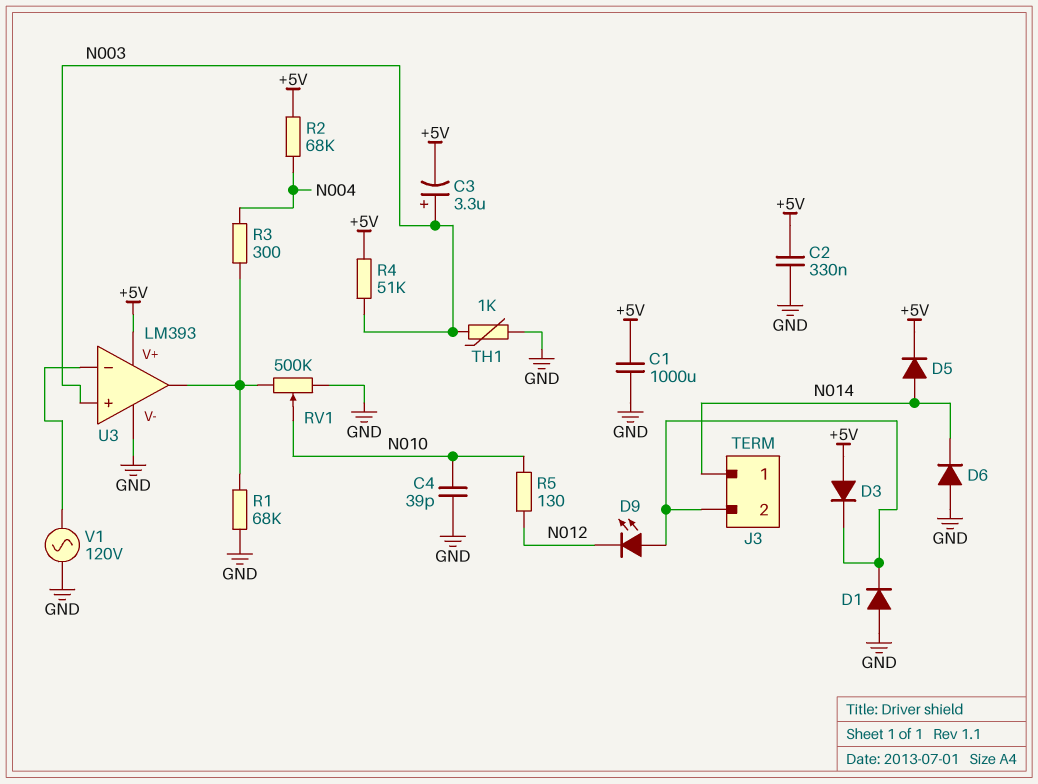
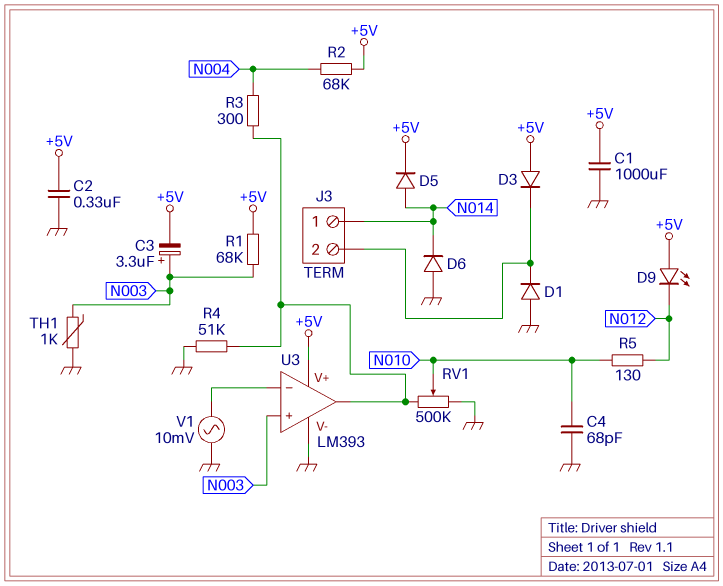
C4: 39pF (GND, N010) -> 68pF (GND, N010)
D9: LED (A J3/2, K N012) -> LED (A +5V, K N012)
R1: 68k (GND, U3/out) -> 68k (+5V, N003)
R4: 51k (+5V, N003) -> 51k (GND, U3/out)
V1: AC 120V (GND, U3/in-) -> AC 10mV (GND, U3/in-)

